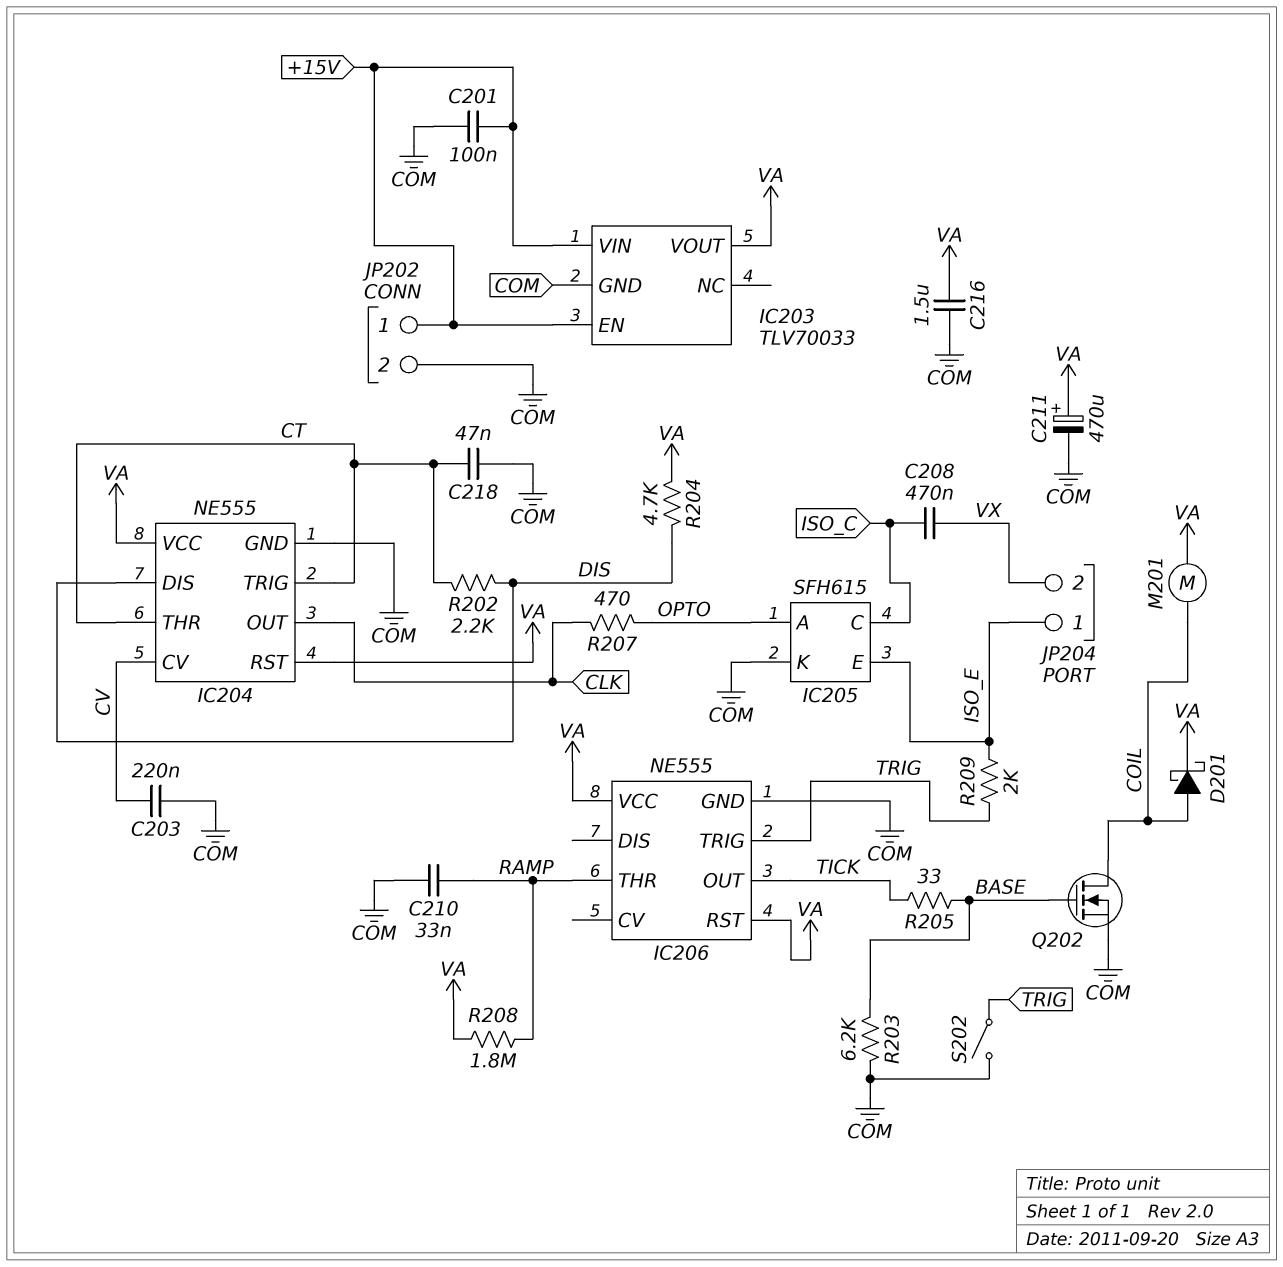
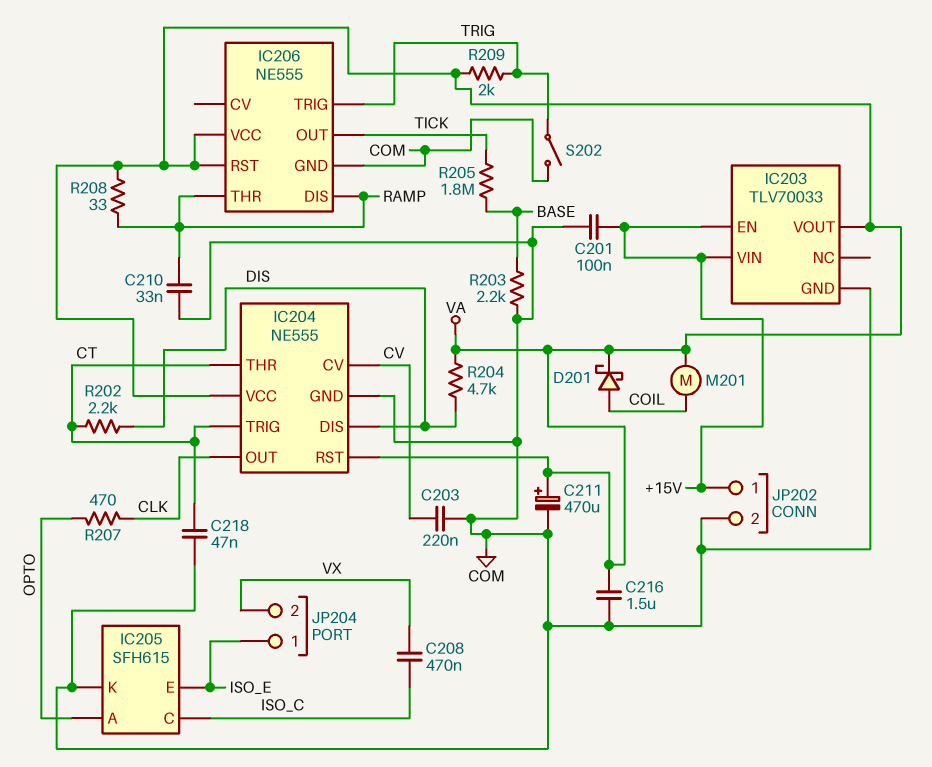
IC206 pin DIS: none -> RAMP
Q202: NMOS (G BASE, D COIL, S COM) -> none
R203: 6.2k (BASE, COM) -> 2.2k (BASE, COM)
R205: 33 (BASE, TICK) -> 1.8M (BASE, TICK)
R208: 1.8M (RAMP, VA) -> 33 (RAMP, VA)
R209: 2k (ISO_E, TRIG) -> 2k (TRIG, VA)

